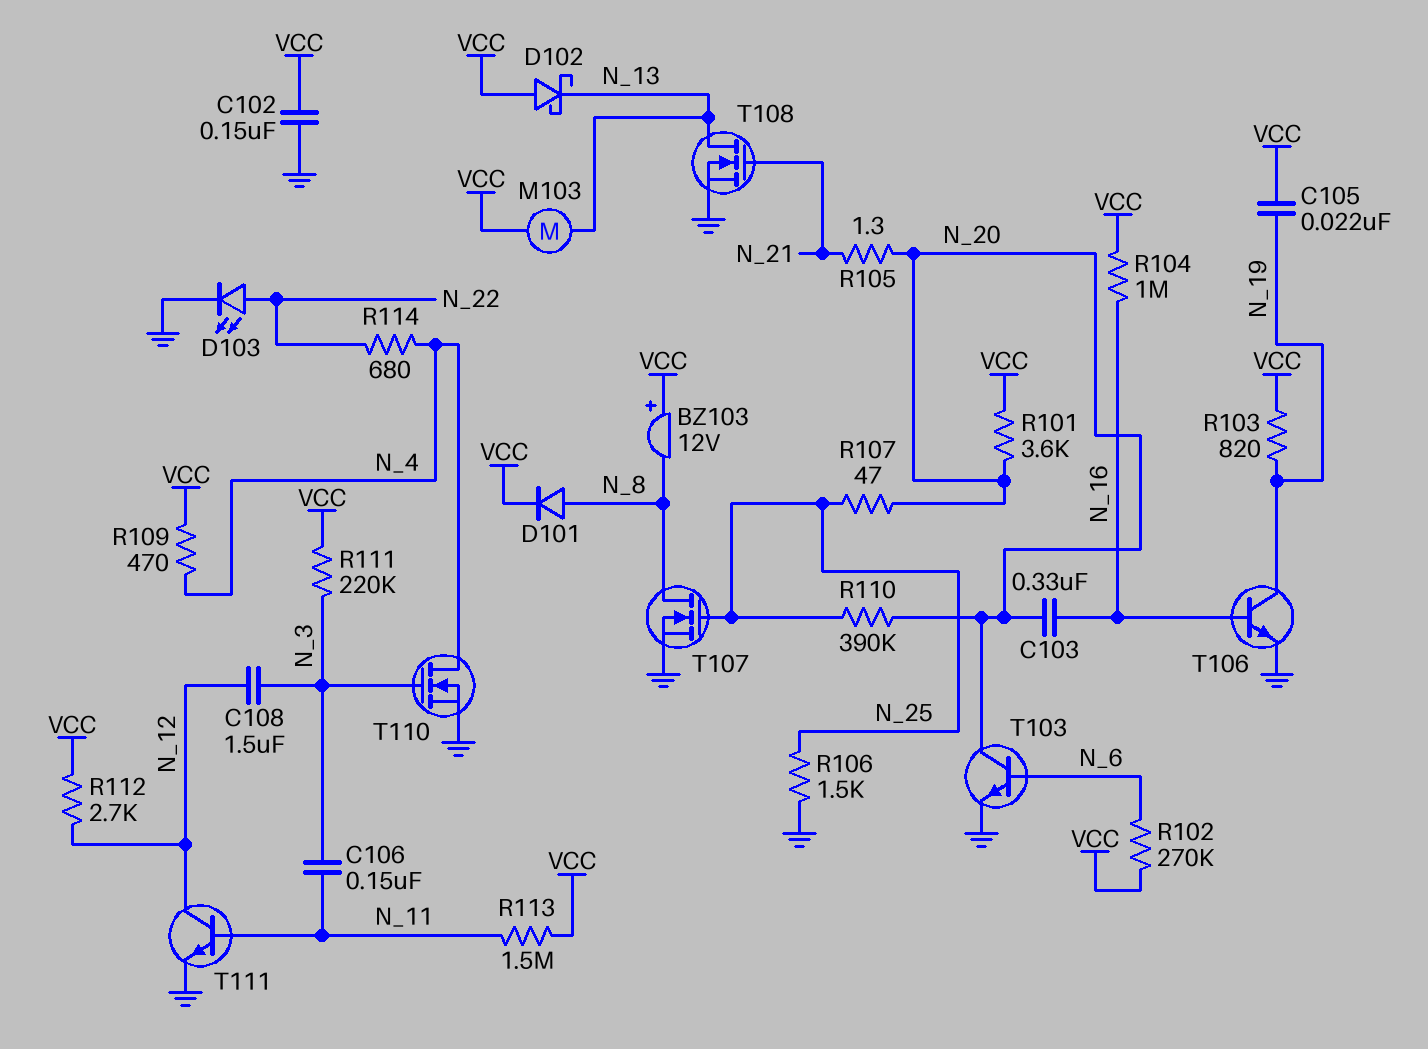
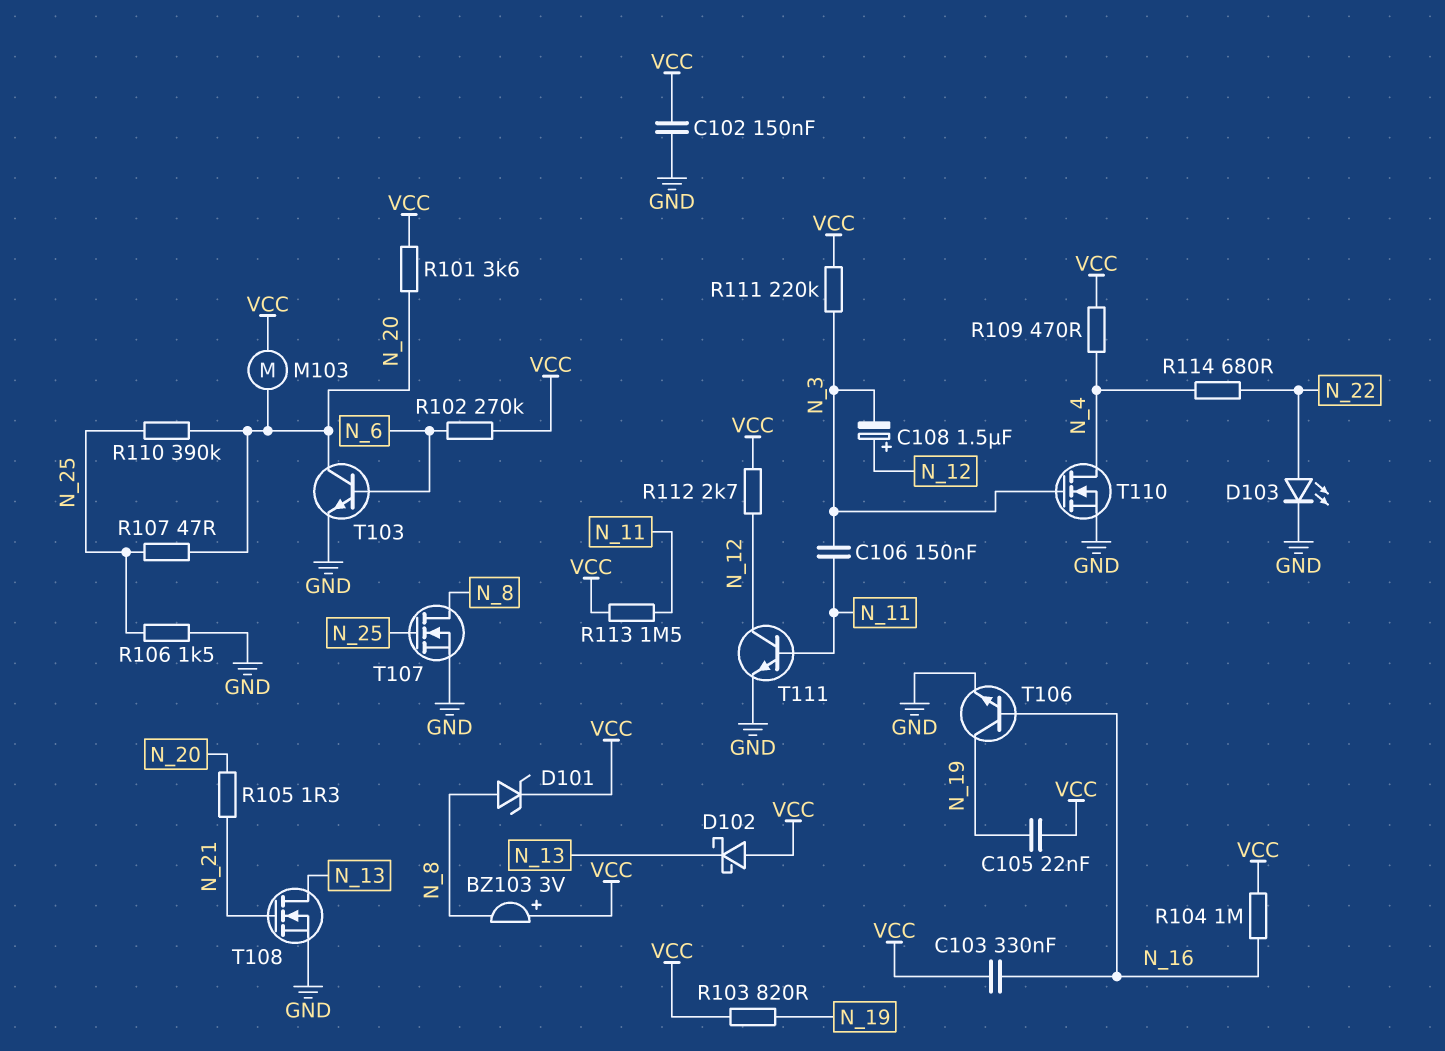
BZ103: buzzer 12V (plus VCC, minus N_8) -> buzzer 3V (plus VCC, minus N_8)
C103: 330nF (N_16, N_20) -> 330nF (N_16, VCC)
C108: 1.5uF (N_3, N_12) -> 1.5uF (plus N_12, minus N_3)
D101: diode (A N_8, K VCC) -> zener (A N_8, K VCC)
M103: motor (N_13, VCC) -> motor (N_20, VCC)

